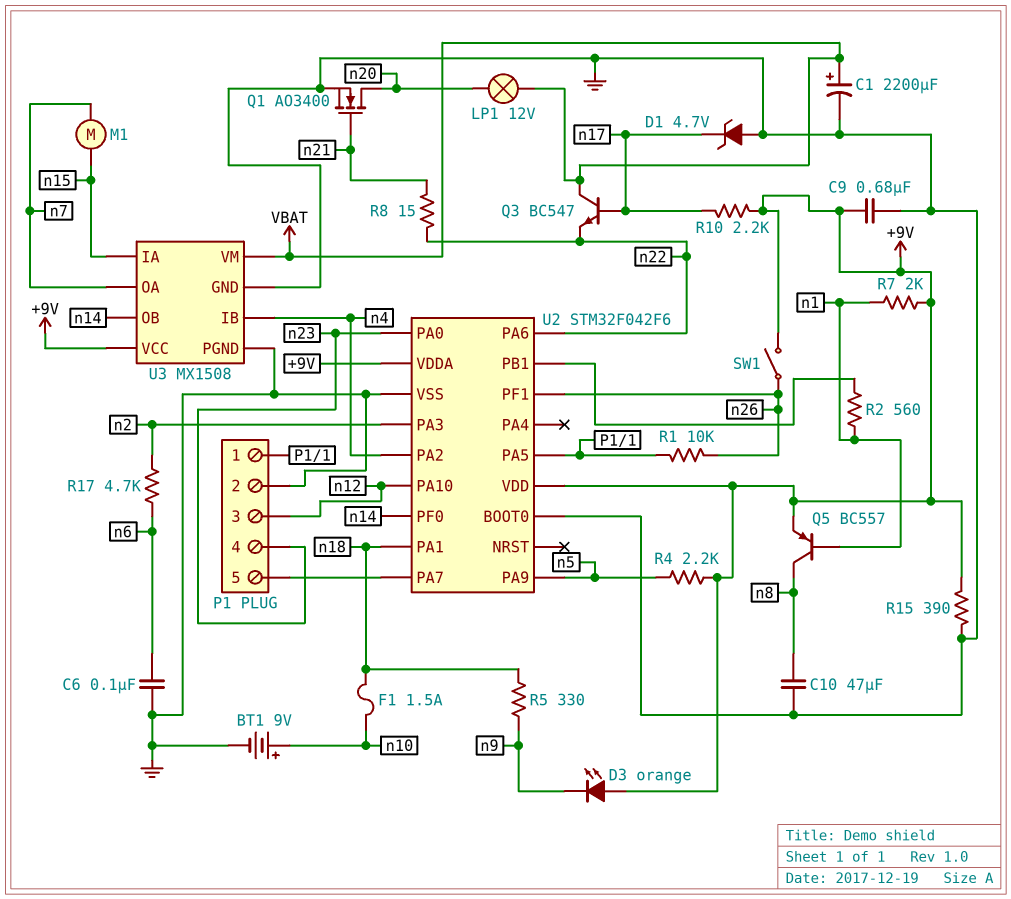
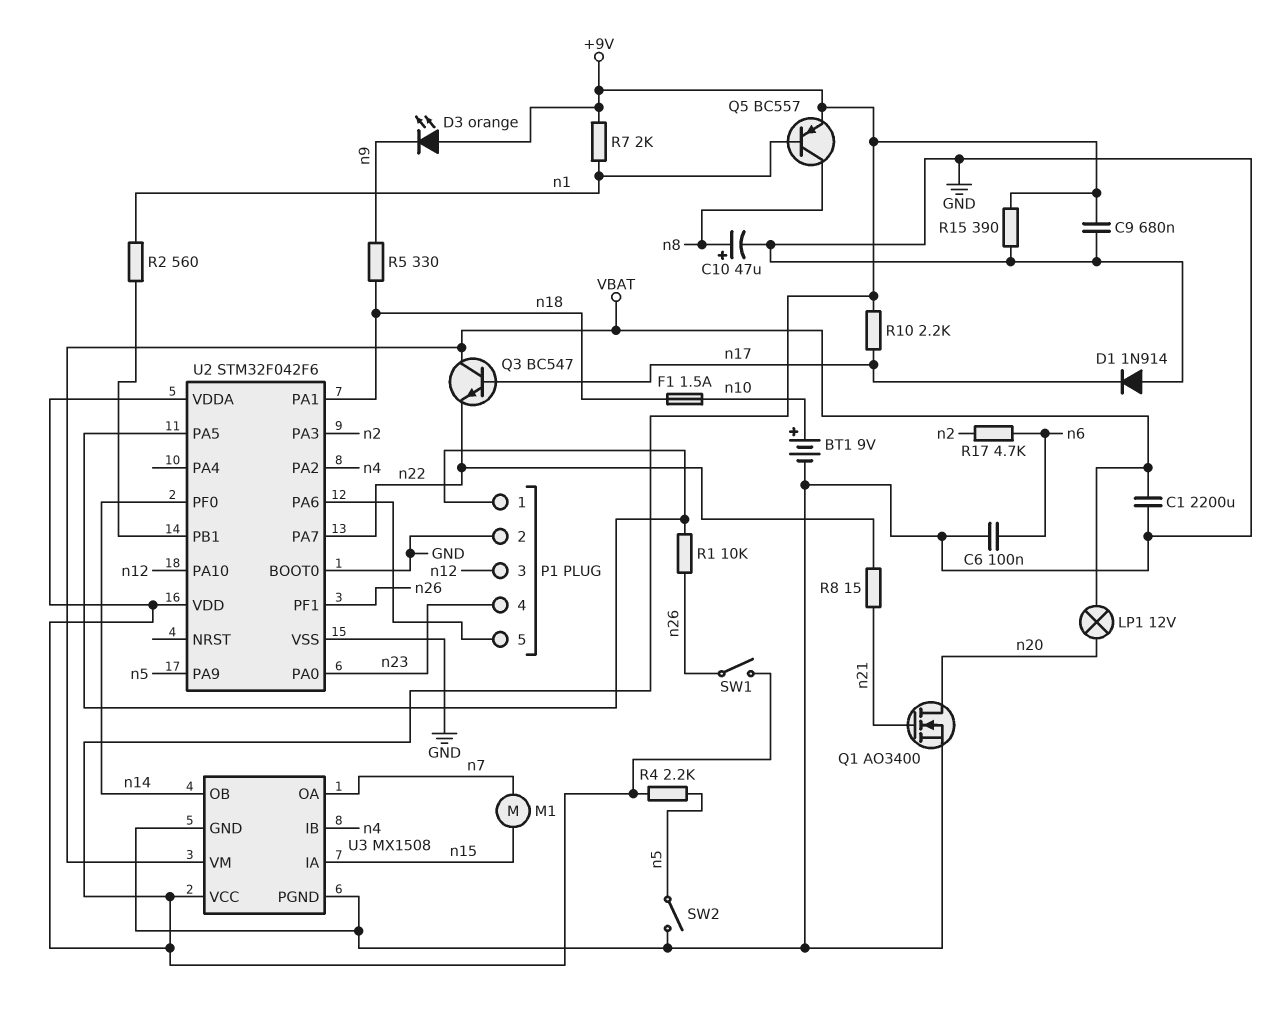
C1: 2200uF (plus VBAT, minus GND) -> 2200uF (GND, VBAT)
C10: 47uF (GND, n8) -> 47uF (plus n8, minus GND)
D1: zener 4.7V (A GND, K n17) -> diode 1N914 (A GND, K n17)
SW2: none -> switch (GND, n5)
U2 pin PA6: n22 -> P1/5
U2 pin PA7: P1/5 -> n22

